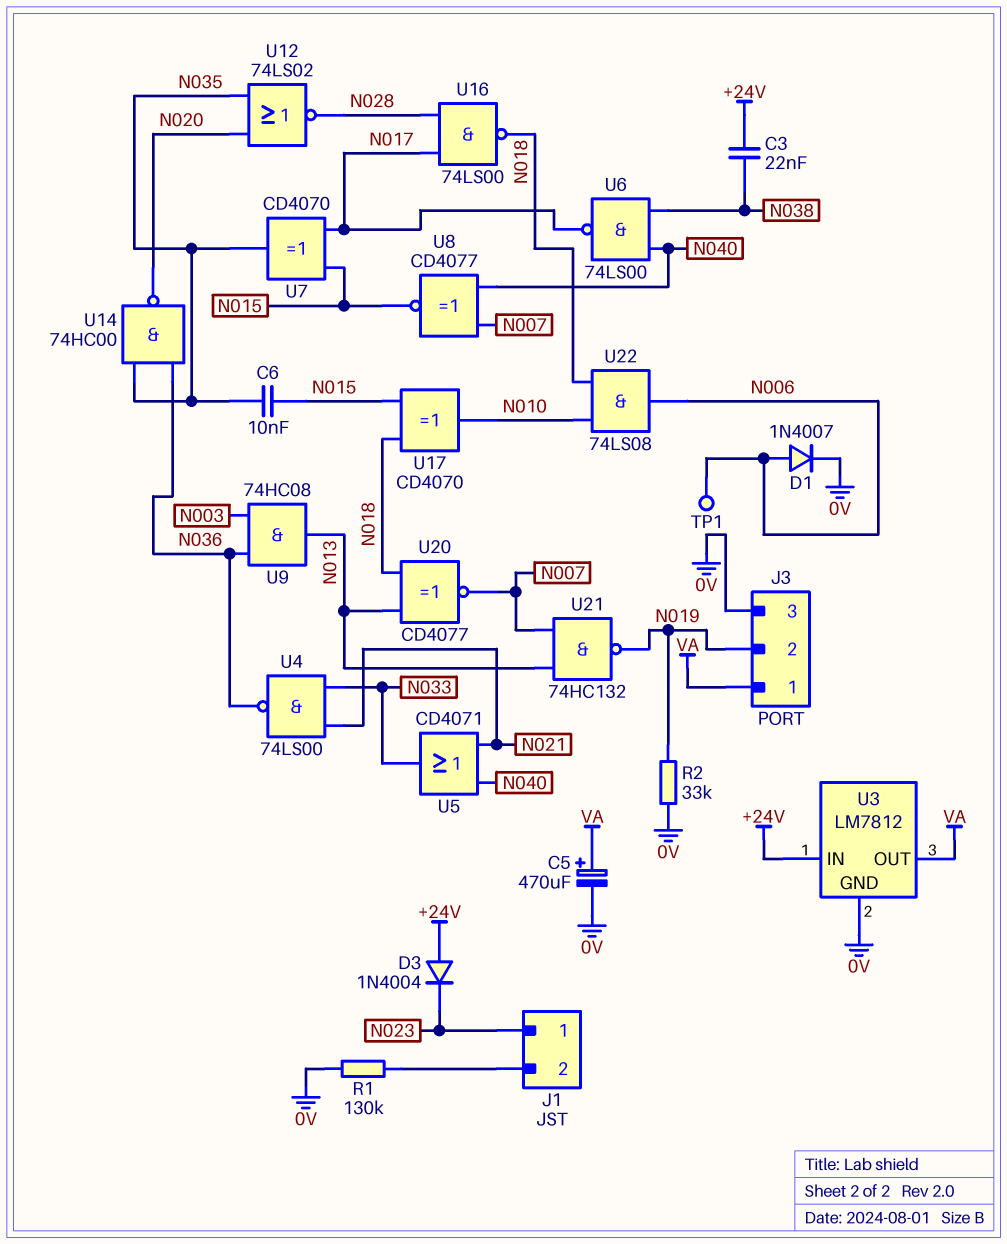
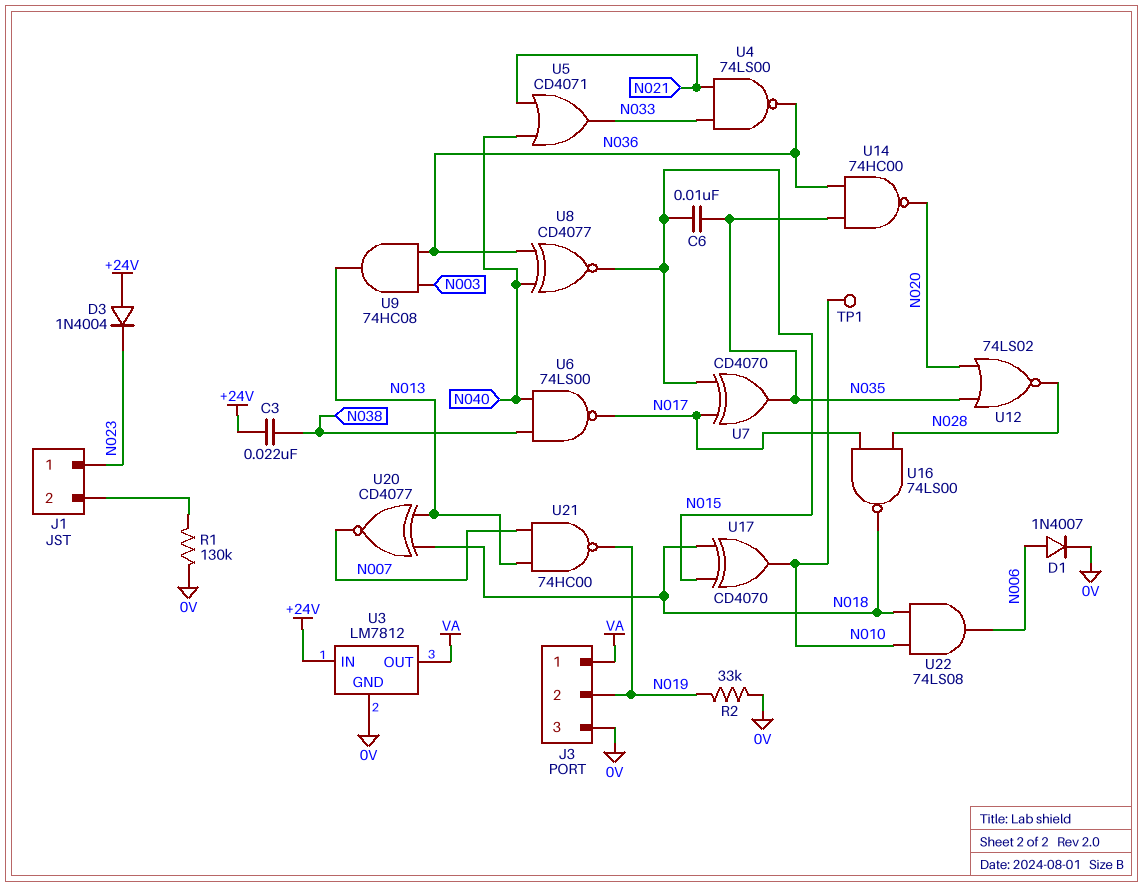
C5: 470uF (plus VA, minus 0V) -> none
TP1: test point (N006) -> test point (N010)
U8: XNOR CD4077 (in N007, in N040, out N015) -> XNOR CD4077 (in N036, in N040, out N015)
U21: NAND 74HC132 (in N007, in N013, out N019) -> NAND 74HC00 (in N007, in N013, out N019)

